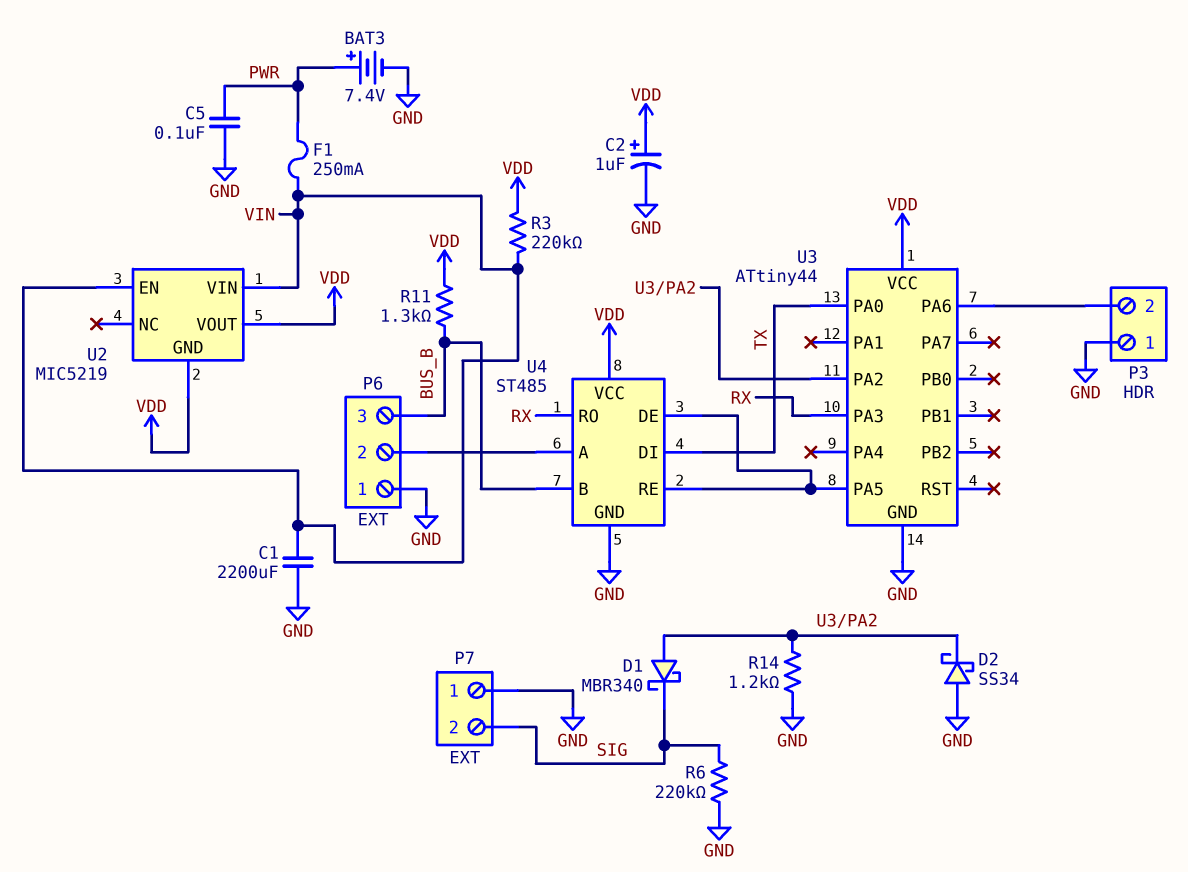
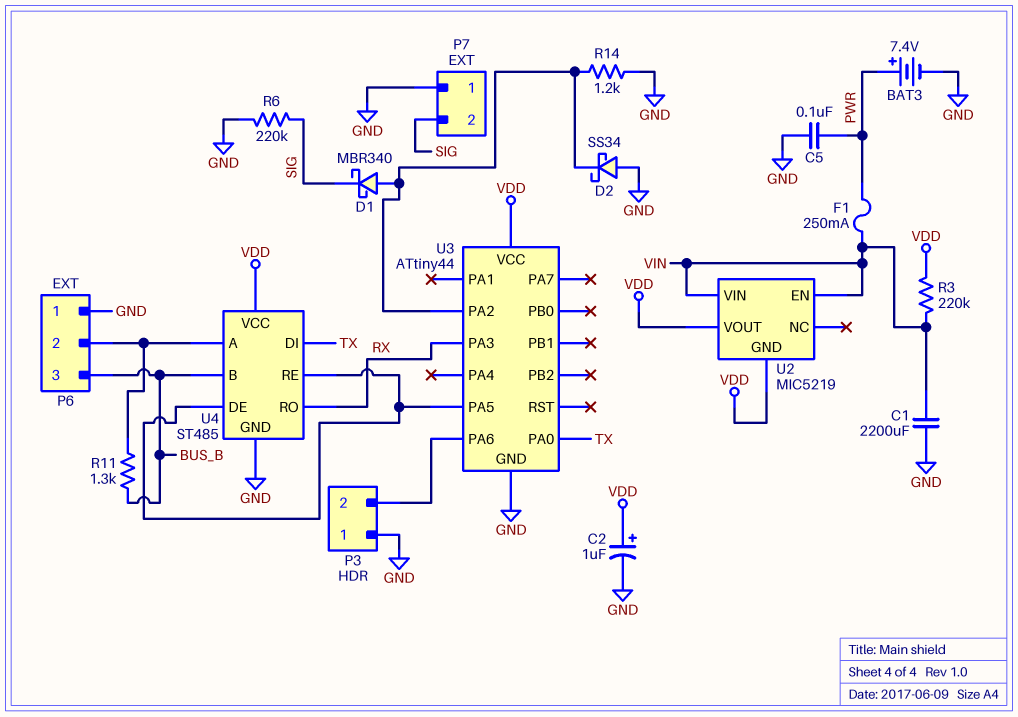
R11: 1.3k (BUS_B, VDD) -> 1.3k (BUS_B, P6/2)

